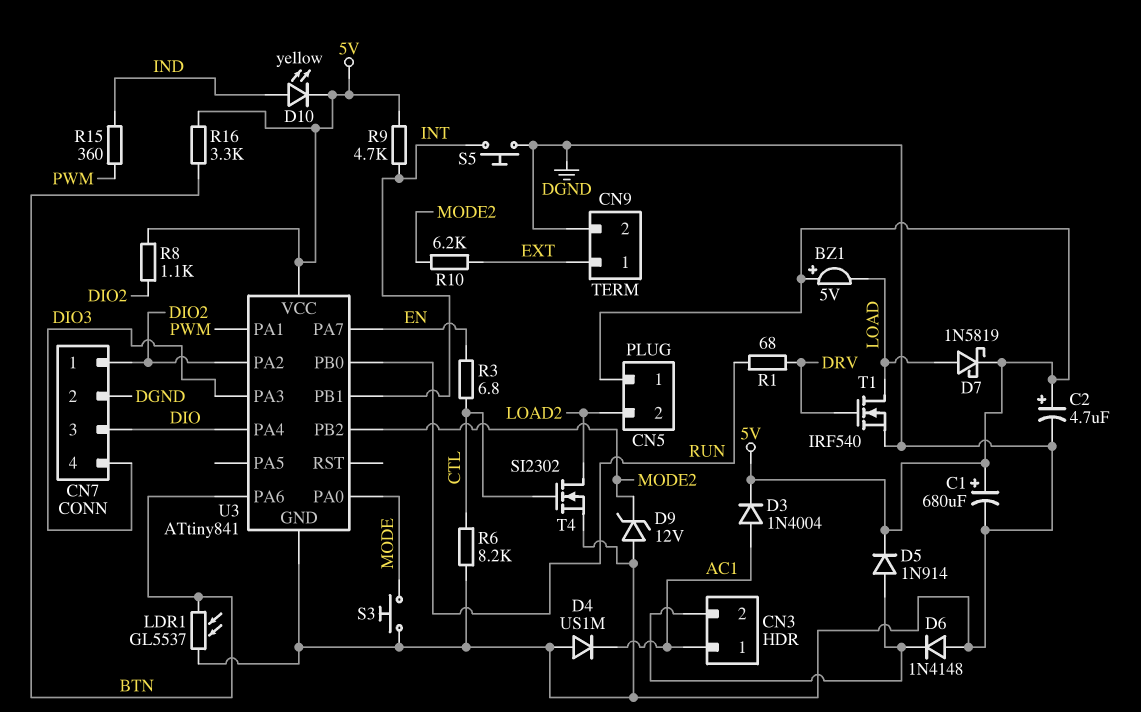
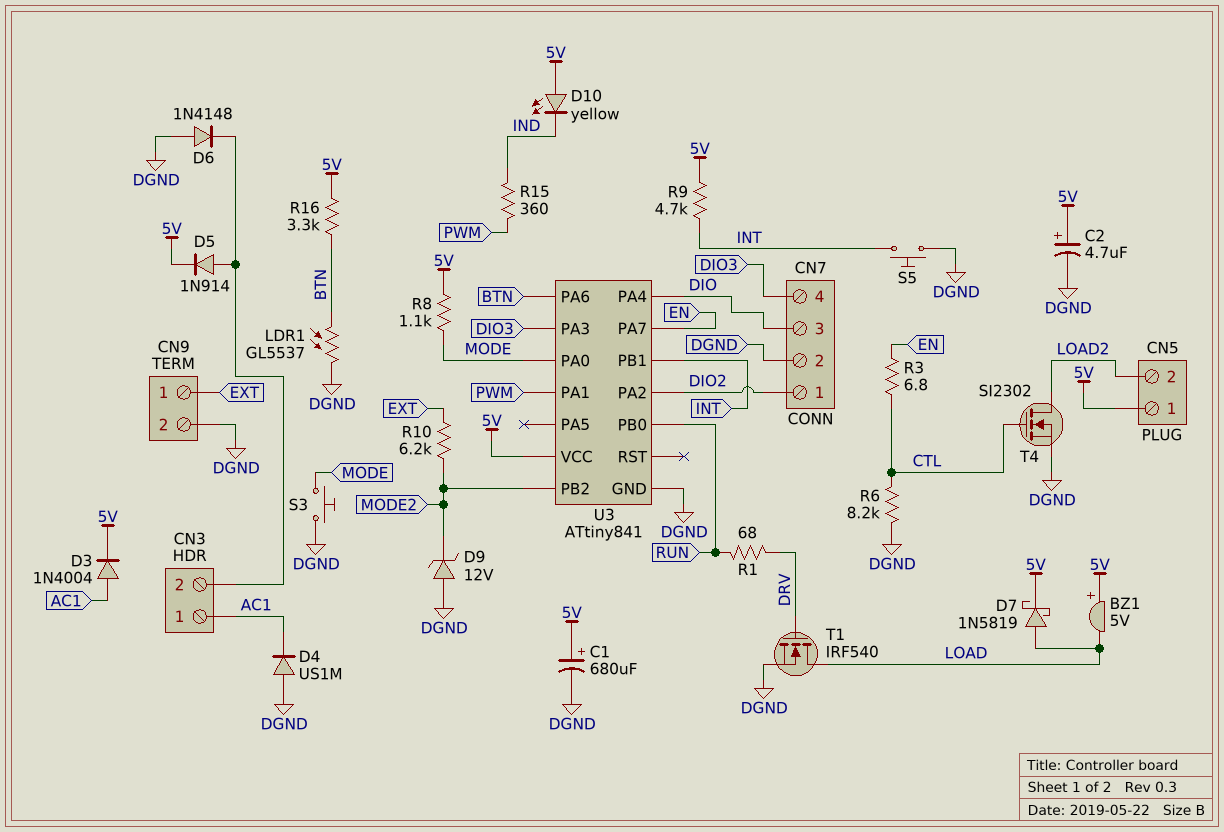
D10: LED yellow (A IND, K 5V) -> LED yellow (A 5V, K IND)
R8: 1.1k (5V, DIO2) -> 1.1k (5V, MODE)

